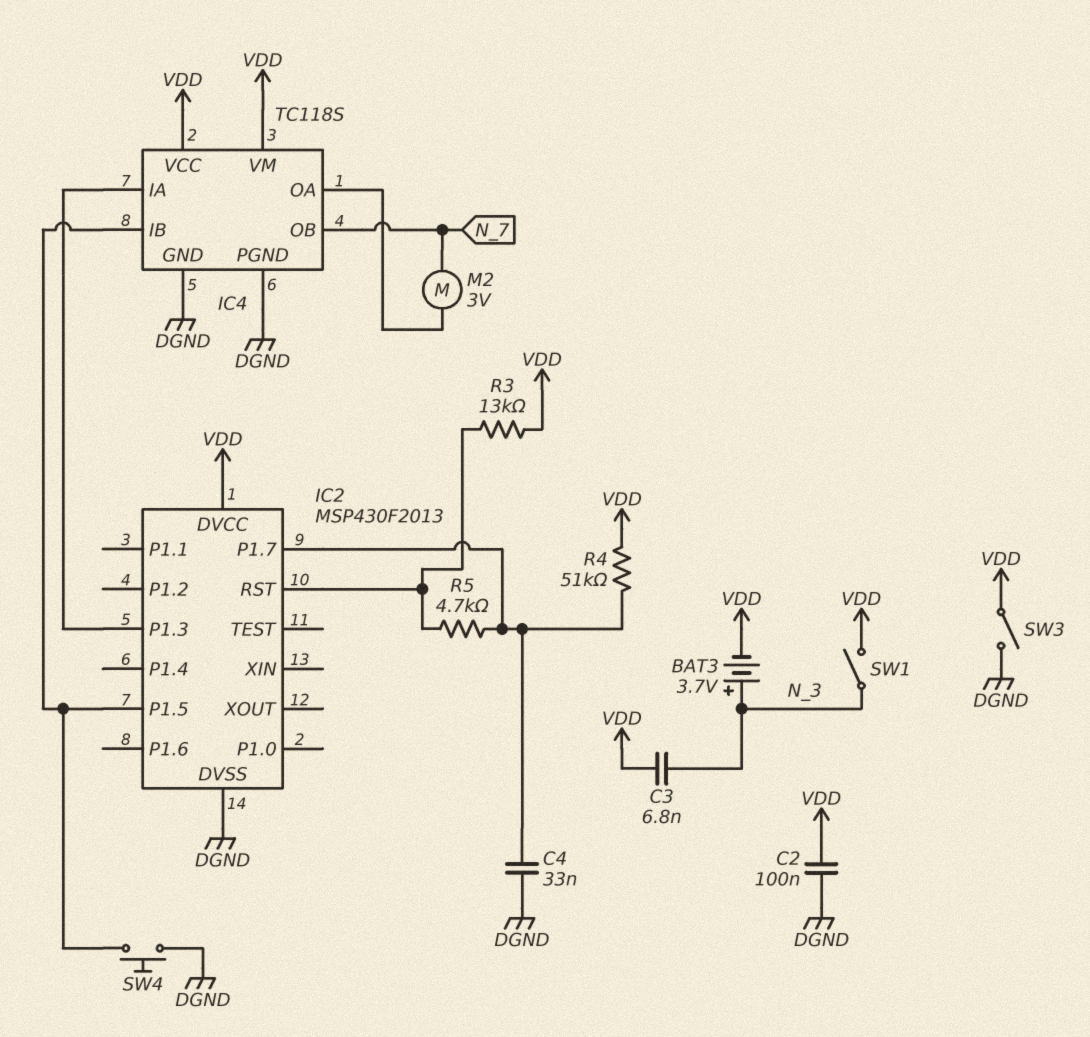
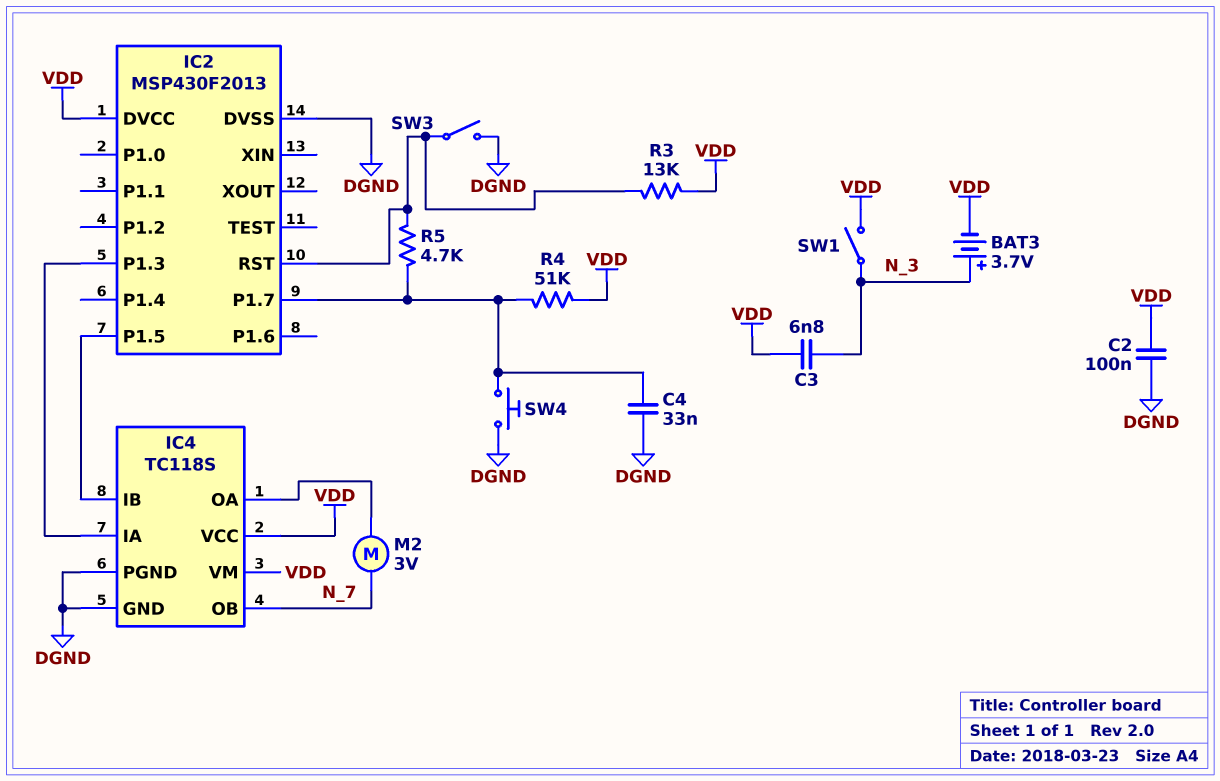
SW3: switch (DGND, VDD) -> switch (DGND, IC2/RST)
SW4: button (DGND, IC2/P1.5) -> button (DGND, IC2/P1.7)

